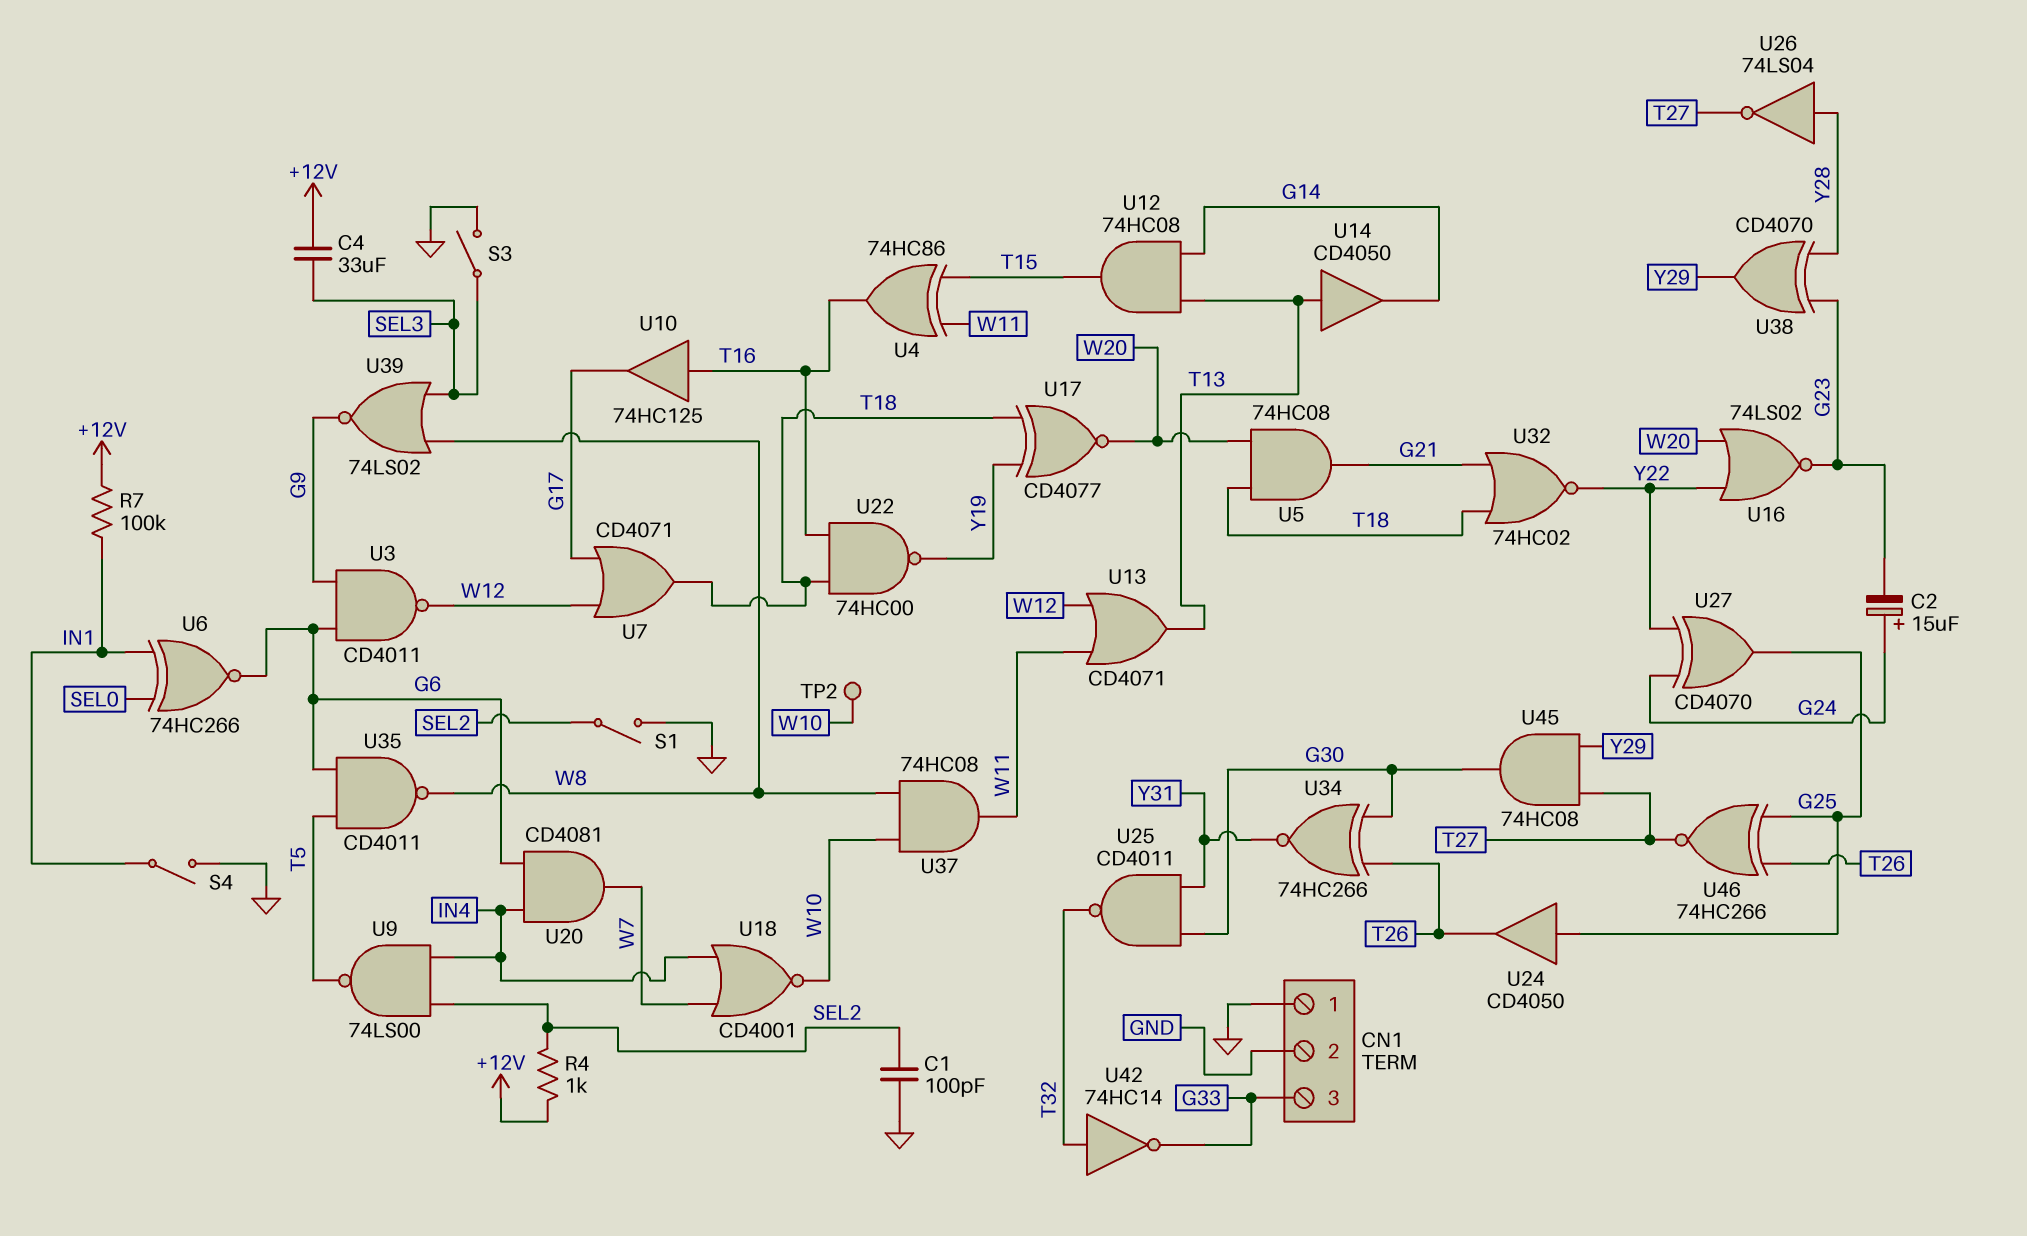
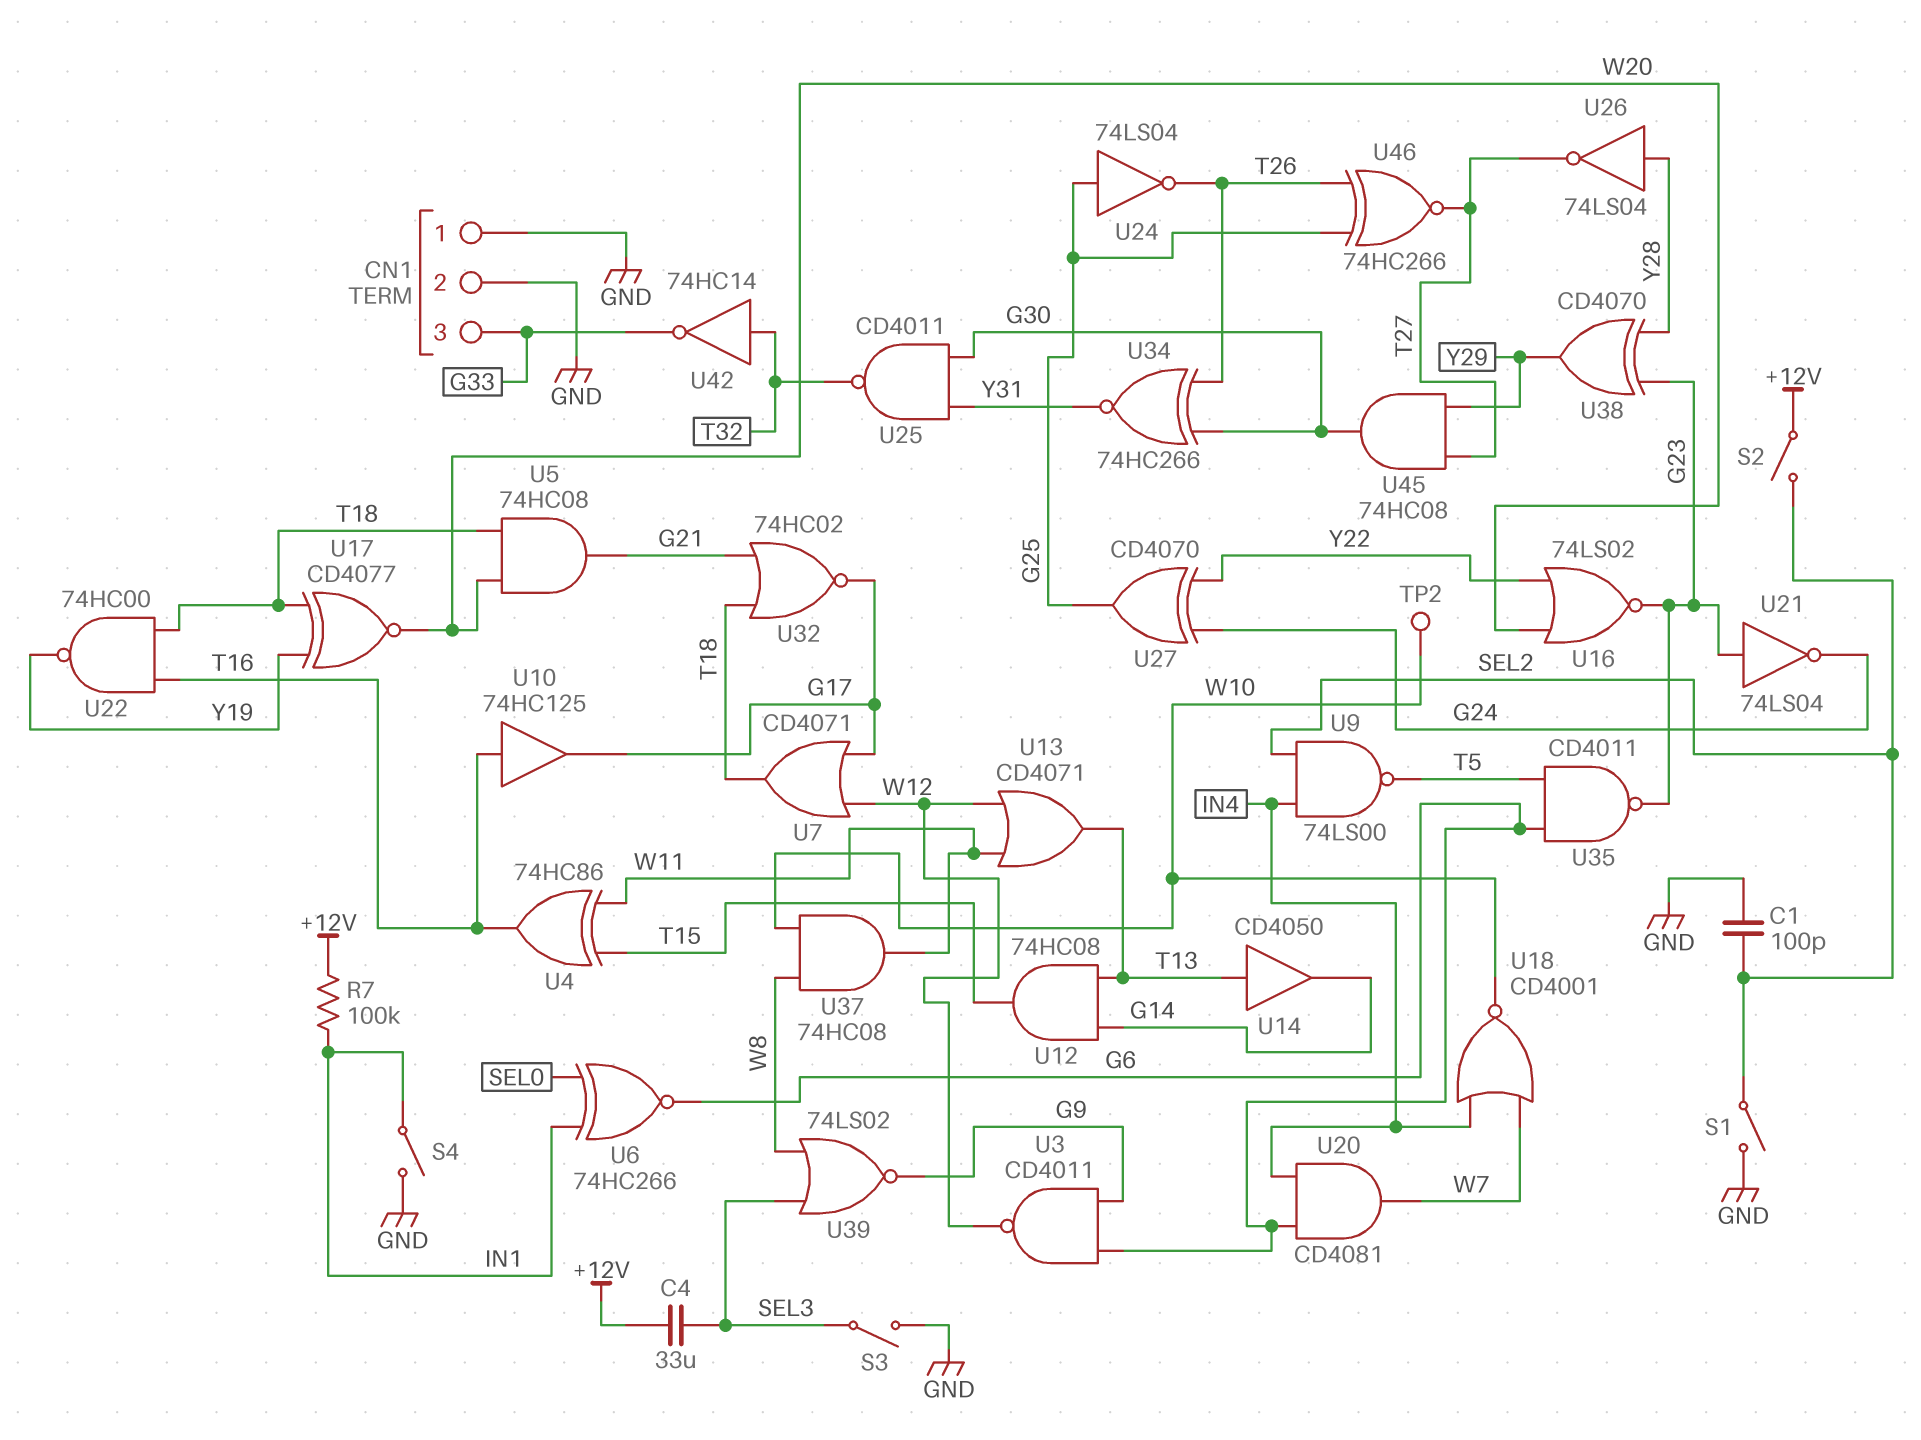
C2: 15uF (plus G24, minus G23) -> none
R4: 1k (+12V, SEL2) -> none
S2: none -> switch (+12V, SEL2)
U21: none -> NOT 74LS04 (in G23, out G24)
U24: buffer CD4050 (in G25, out T26) -> NOT 74LS04 (in G25, out T26)
U32: NOR 74HC02 (in G21, in T18, out Y22) -> NOR 74HC02 (in G21, in T18, out G17)
U35: NAND CD4011 (in G6, in T5, out W8) -> NAND CD4011 (in G6, in T5, out G23)

